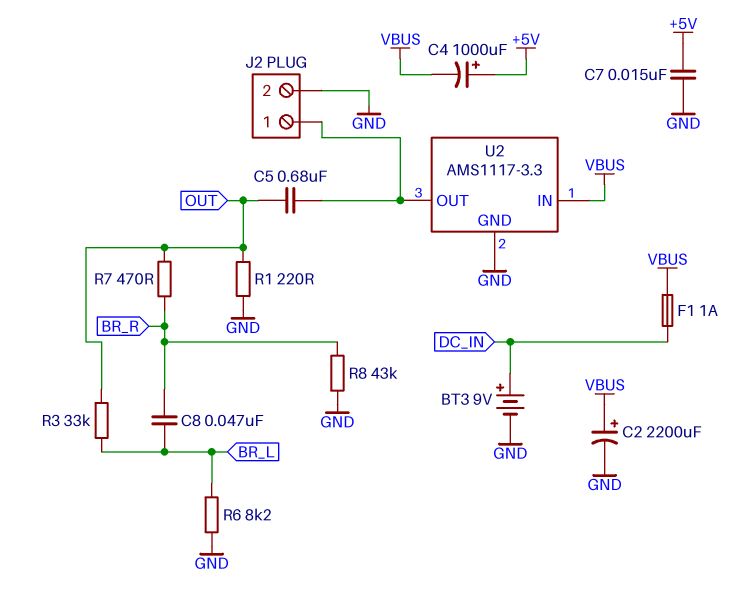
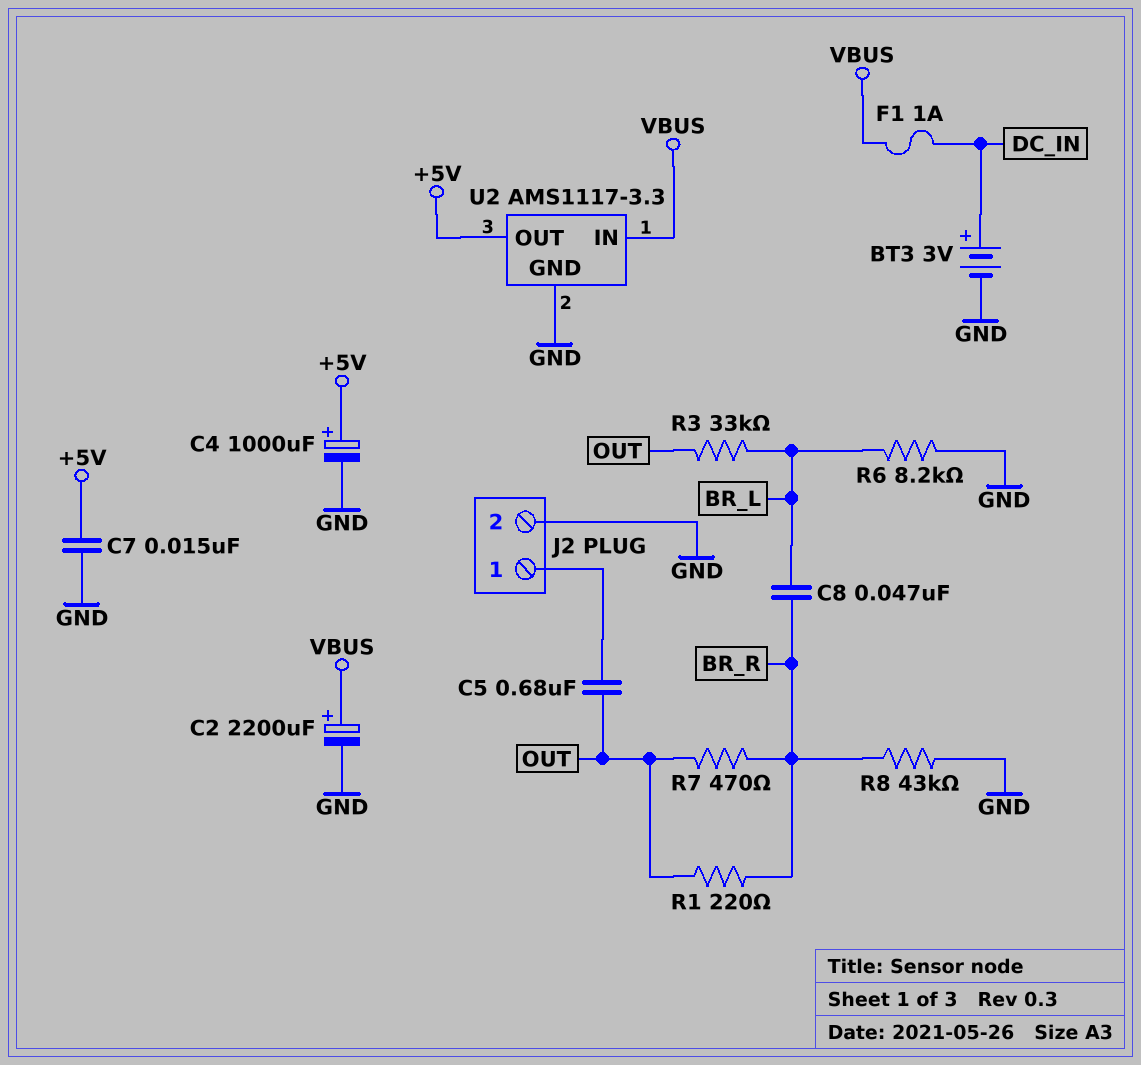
BT3: 9V (plus DC_IN, minus GND) -> 3V (plus DC_IN, minus GND)
C4: 1000uF (plus +5V, minus VBUS) -> 1000uF (plus +5V, minus GND)
R1: 220 (GND, OUT) -> 220 (BR_R, OUT)
U2 pin OUT: J2/1 -> +5V

